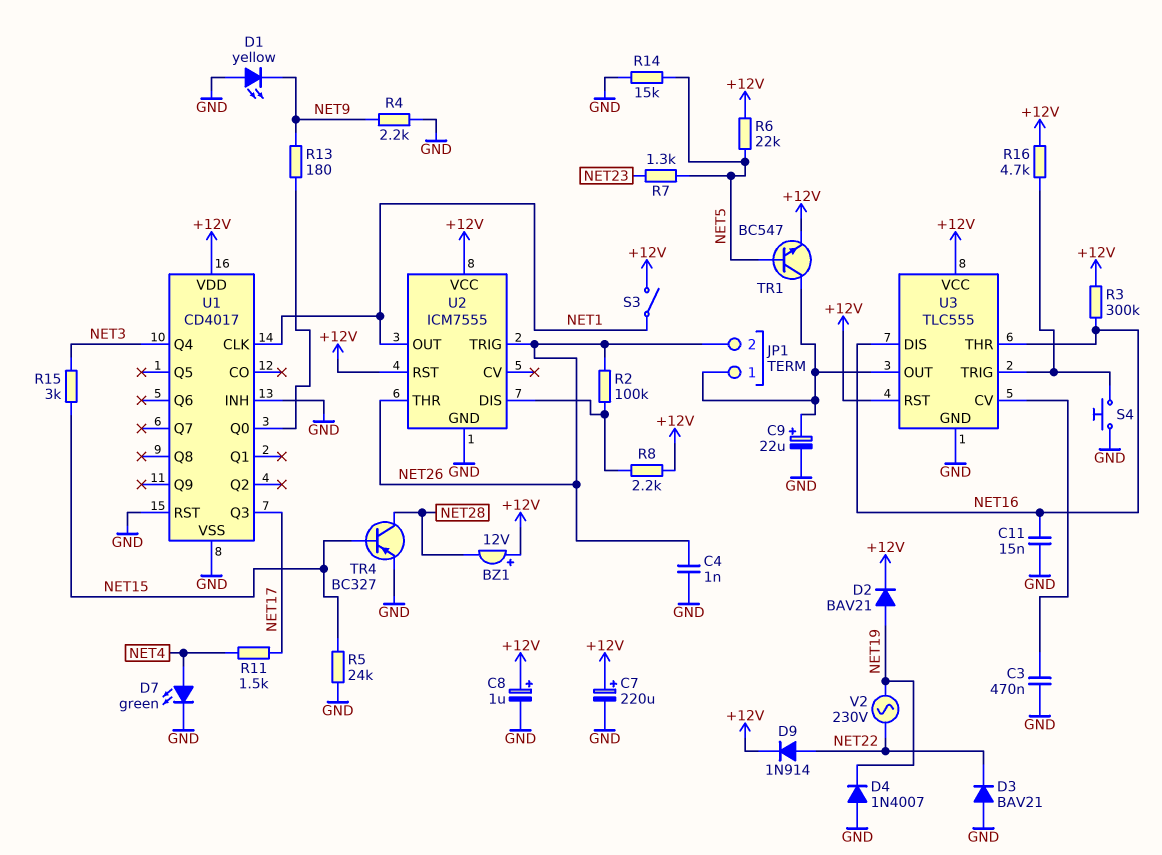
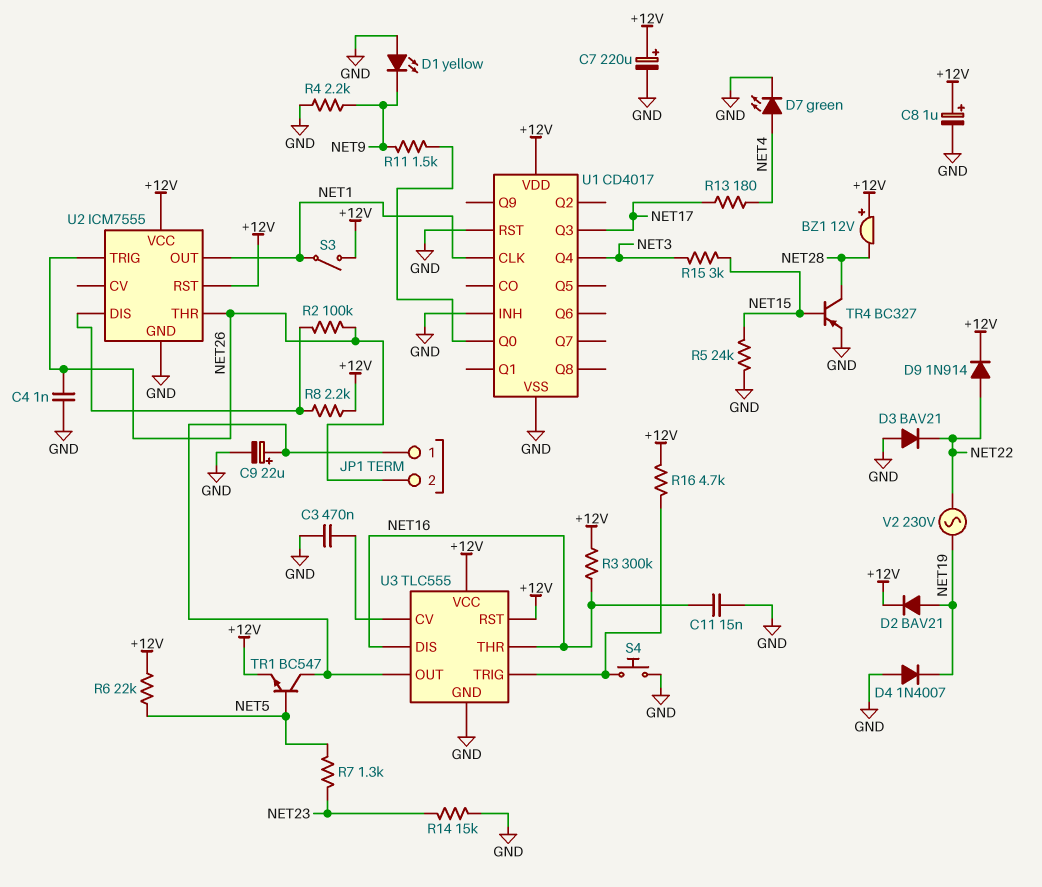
R11: 1.5k (NET4, NET17) -> 1.5k (NET9, U1/Q0)
R13: 180 (NET9, U1/Q0) -> 180 (NET4, NET17)
R14: 15k (GND, NET5) -> 15k (GND, NET23)

